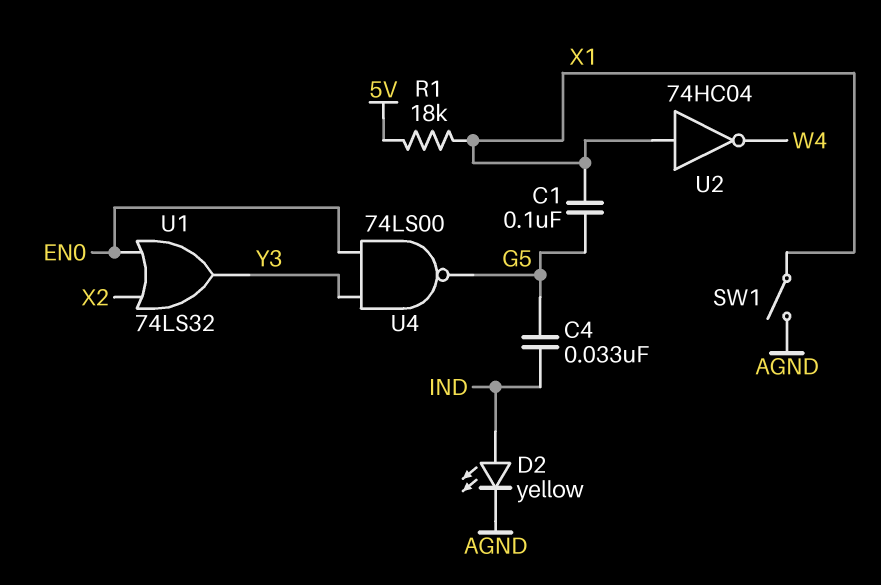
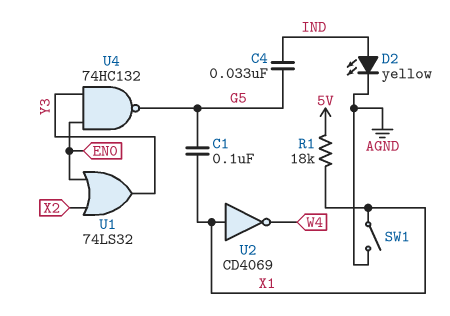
U2: NOT 74HC04 (in X1, out W4) -> NOT CD4069 (in X1, out W4)
U4: NAND 74LS00 (in EN0, in Y3, out G5) -> NAND 74HC132 (in EN0, in Y3, out G5)

